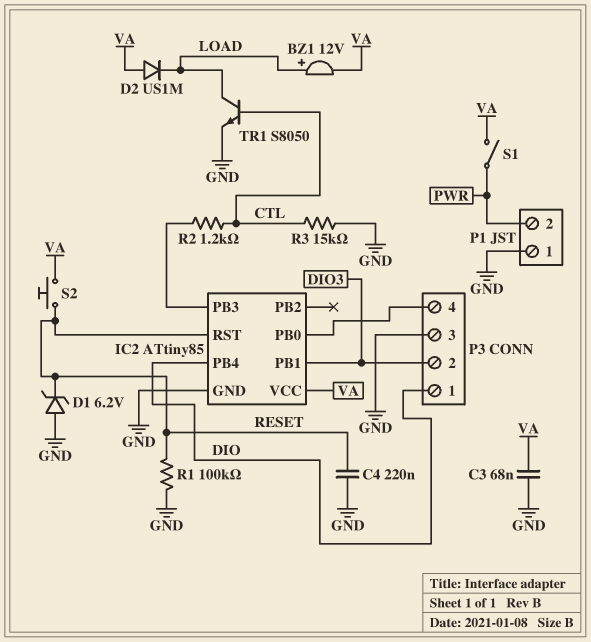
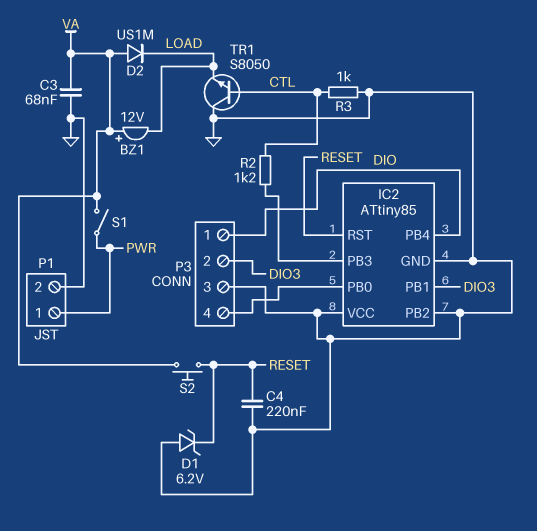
BZ1: buzzer 12V (plus LOAD, minus VA) -> buzzer 12V (plus VA, minus LOAD)
IC2 pin PB2: none -> GND
IC2 pin VCC: VA -> GND
P1 pin 1: GND -> PWR
P1 pin 2: PWR -> GND
R1: 100k (GND, RESET) -> none
R3: 15k (CTL, GND) -> 1k (CTL, GND)
TR1: NPN S8050 (B CTL, C LOAD, E GND) -> NPN S8050 (B CTL, C GND, E LOAD)

